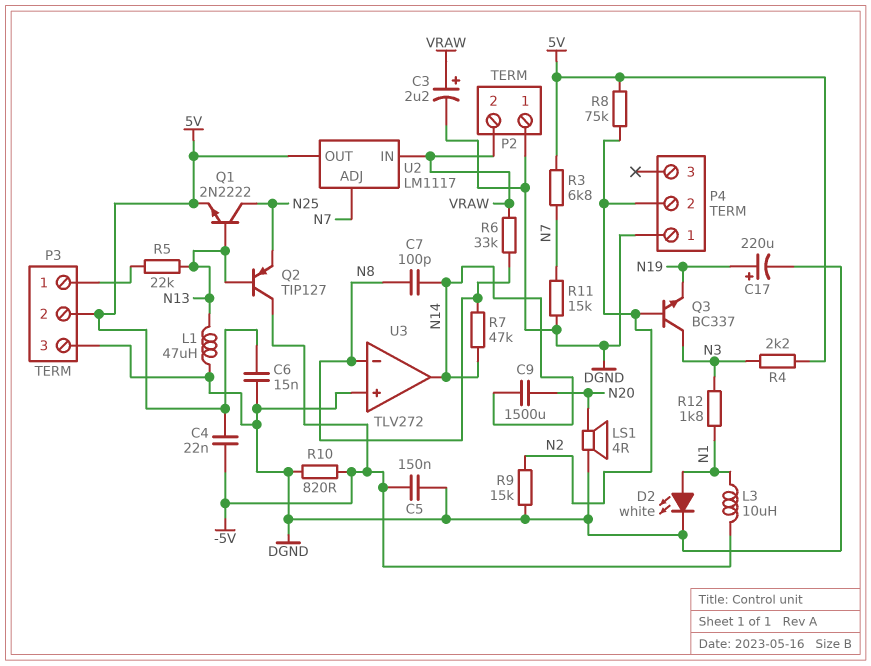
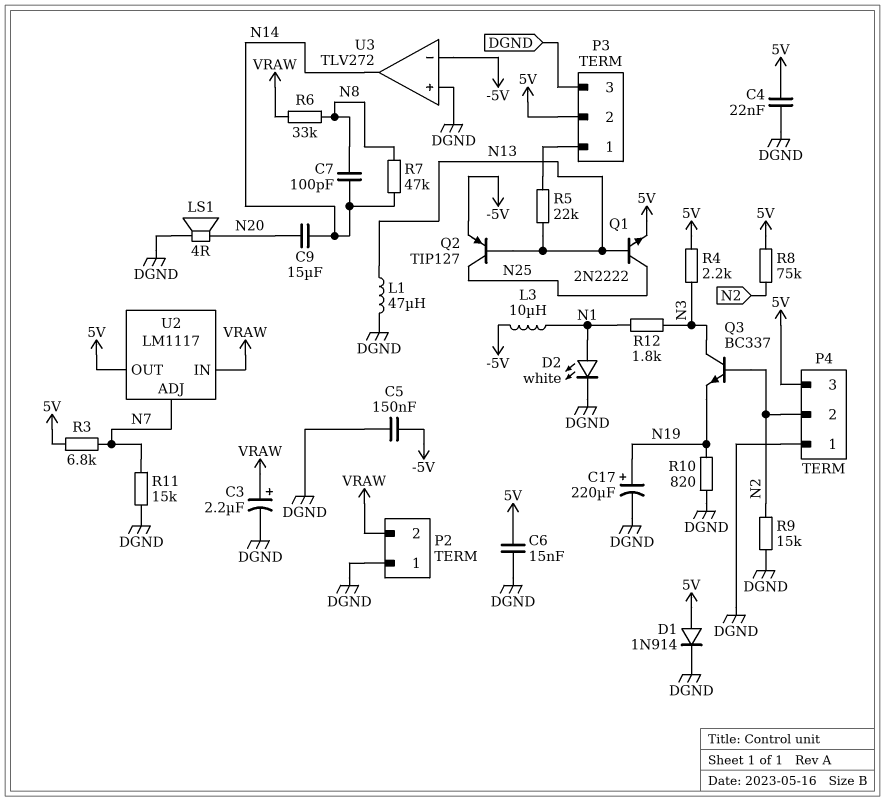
C4: 22nF (-5V, 5V) -> 22nF (5V, DGND)
C9: 1500uF (N14, N20) -> 15uF (N14, N20)
D1: none -> diode 1N914 (A 5V, K DGND)
P4 pin 3: none -> 5V
Q2: PNP TIP127 (B N13, C -5V, E N25) -> PNP TIP127 (B N13, C N25, E -5V)
R10: 820 (-5V, DGND) -> 820 (DGND, N19)
U3 pin in-: N8 -> -5V

